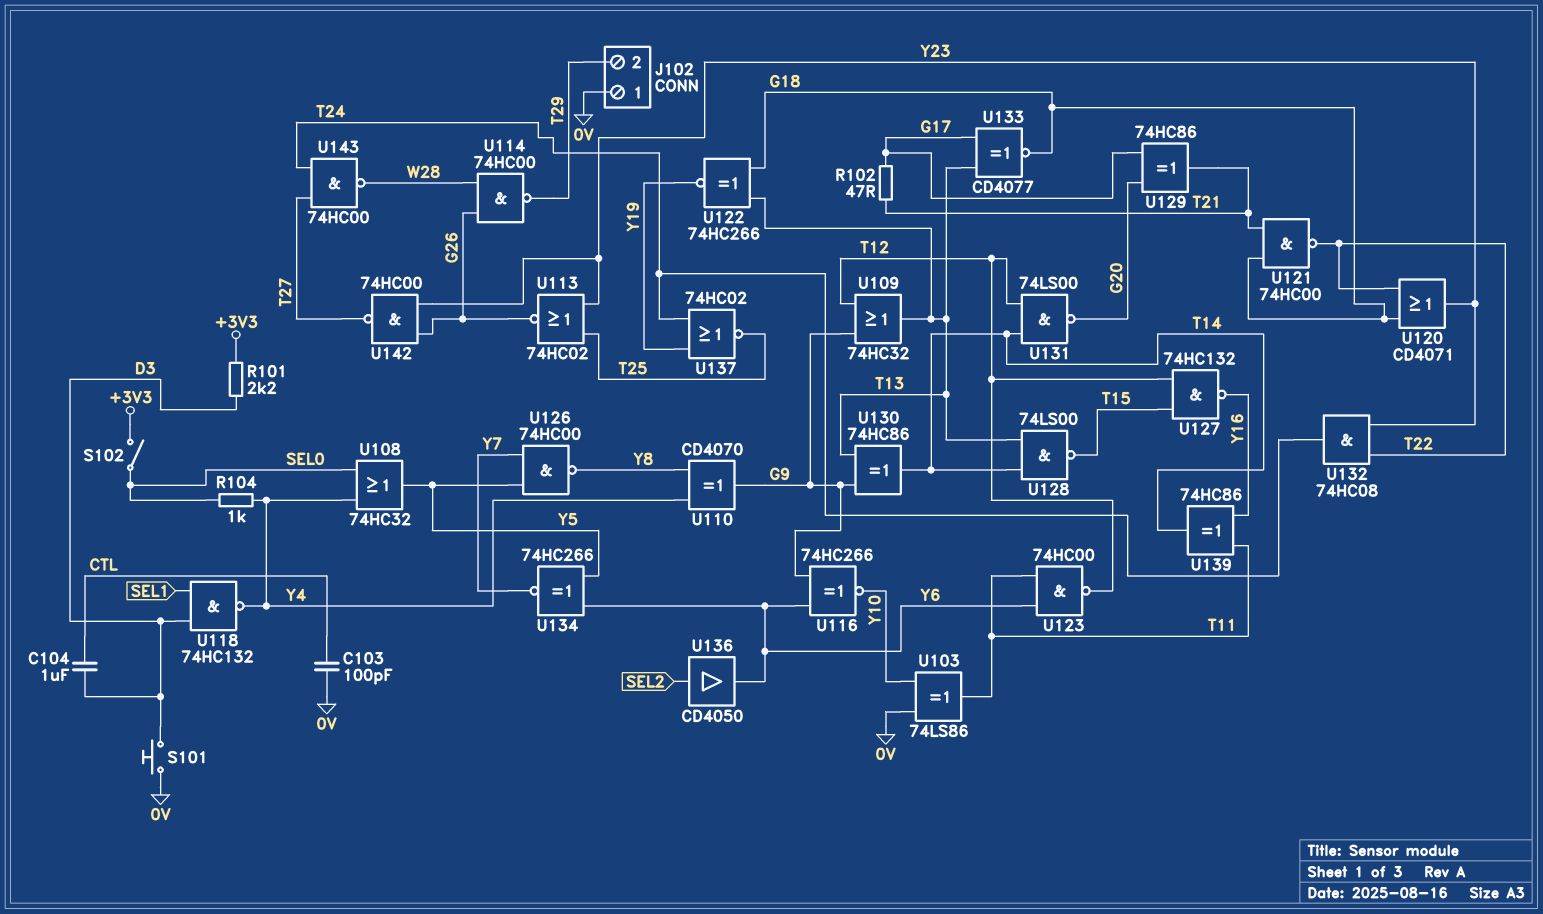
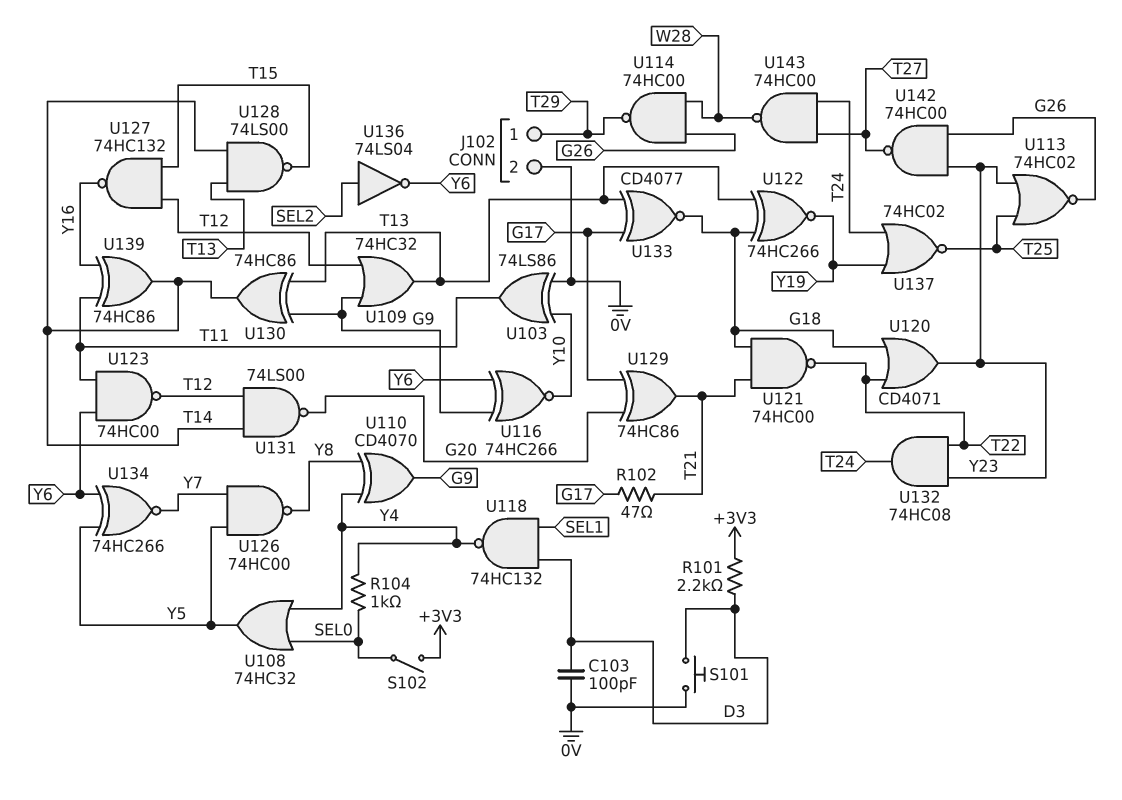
C103: 100pF (0V, CTL) -> 100pF (0V, D3)
C104: 1uF (CTL, D3) -> none
J102 pin 1: 0V -> T29
J102 pin 2: T29 -> 0V
U136: buffer CD4050 (in SEL2, out Y6) -> NOT 74LS04 (in SEL2, out Y6)

